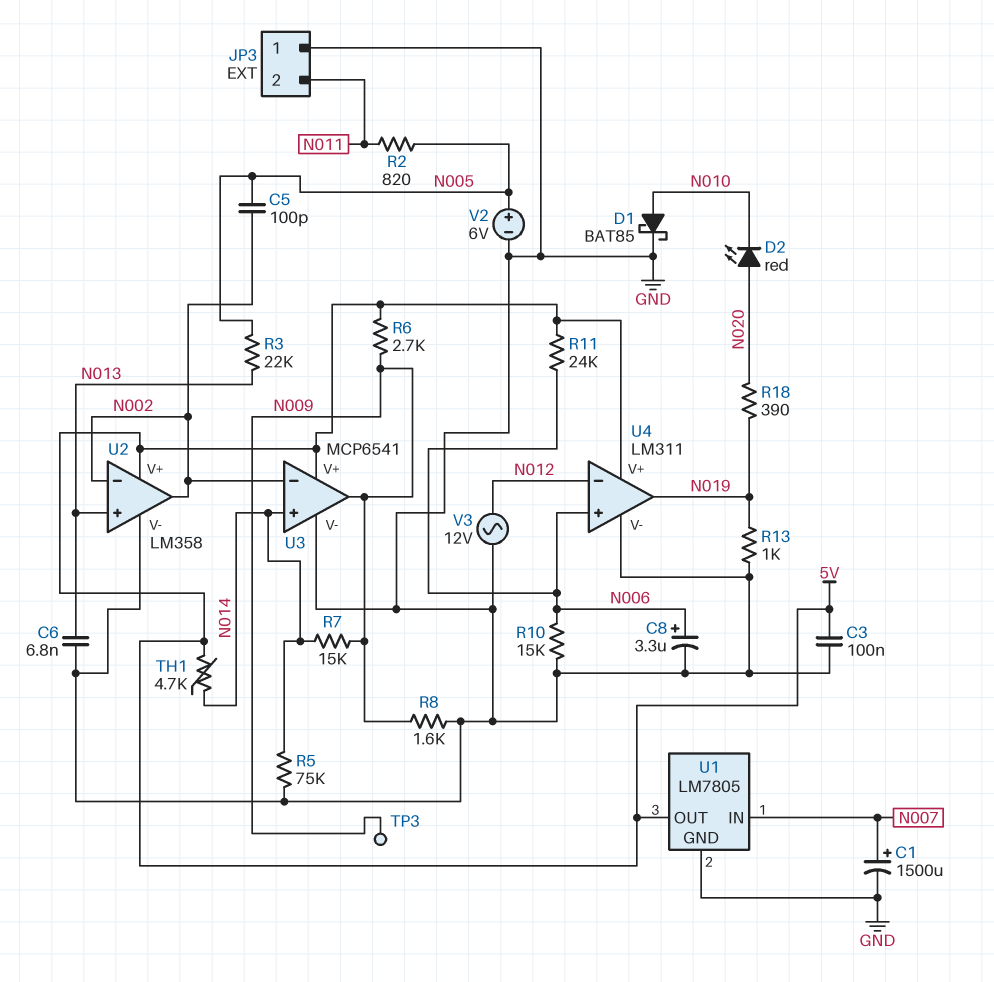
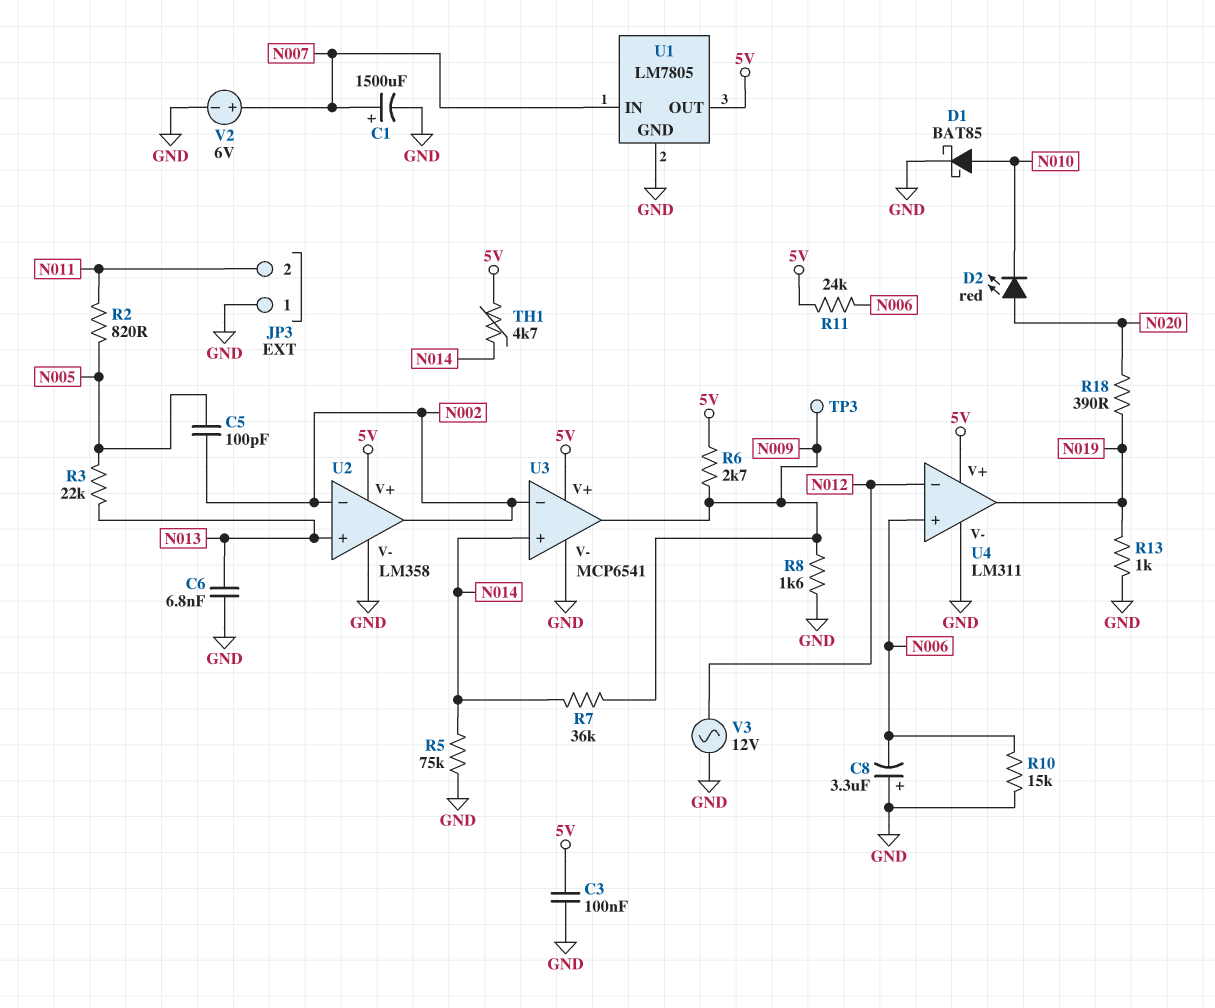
C8: 3.3uF (plus N006, minus GND) -> 3.3uF (plus GND, minus N006)
R7: 15k (N009, N014) -> 36k (N009, N014)
V2: 6V (plus N005, minus GND) -> 6V (plus N007, minus GND)

